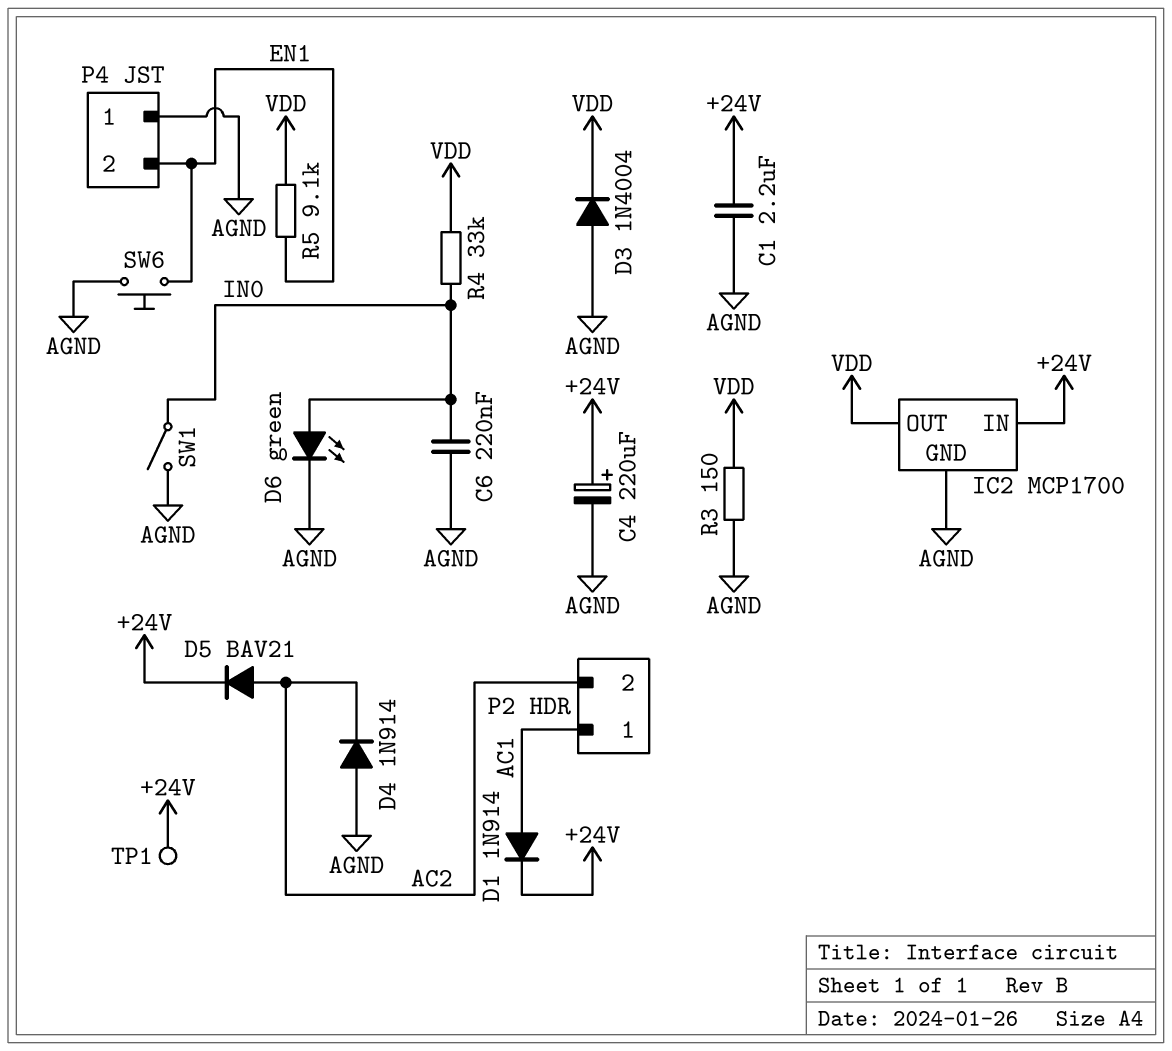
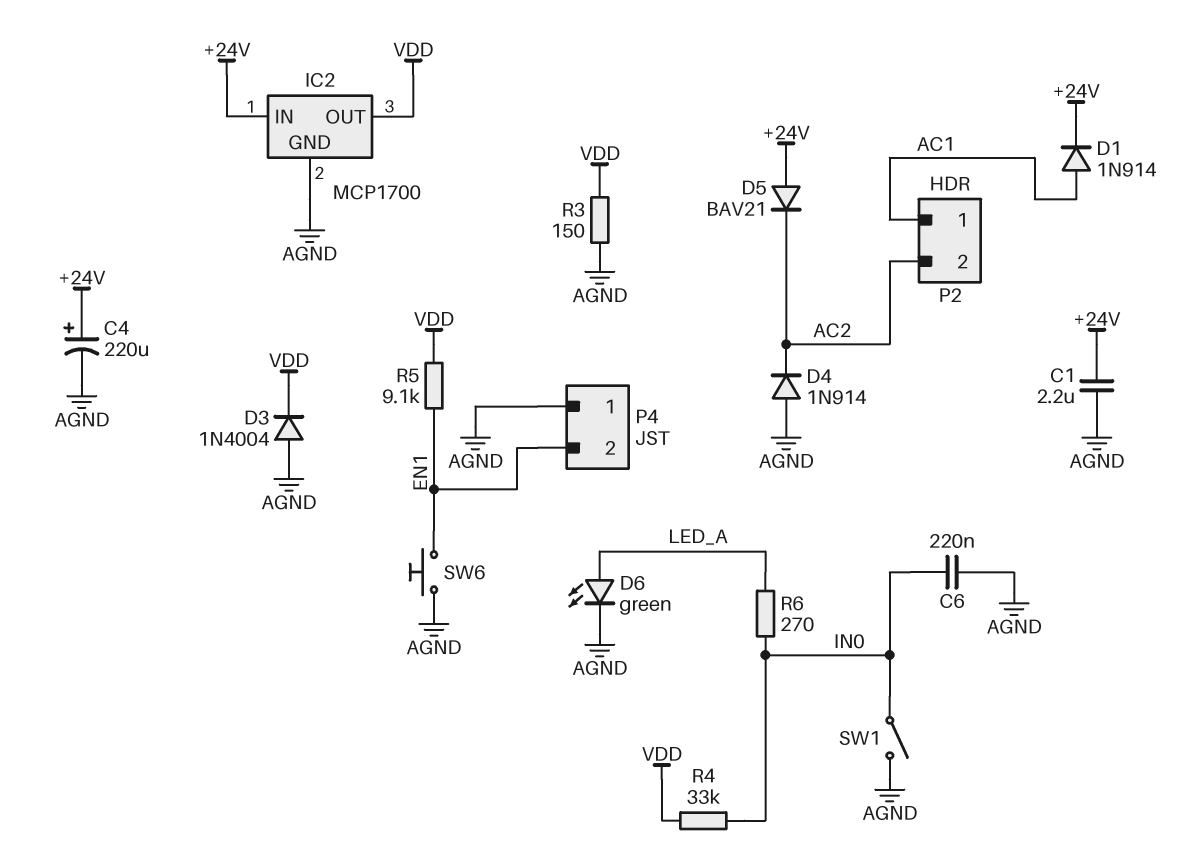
D5: diode BAV21 (A AC2, K +24V) -> diode BAV21 (A +24V, K AC2)
D6: LED green (A IN0, K AGND) -> LED green (A LED_A, K AGND)
R6: none -> 270 (IN0, LED_A)
TP1: test point (+24V) -> none

